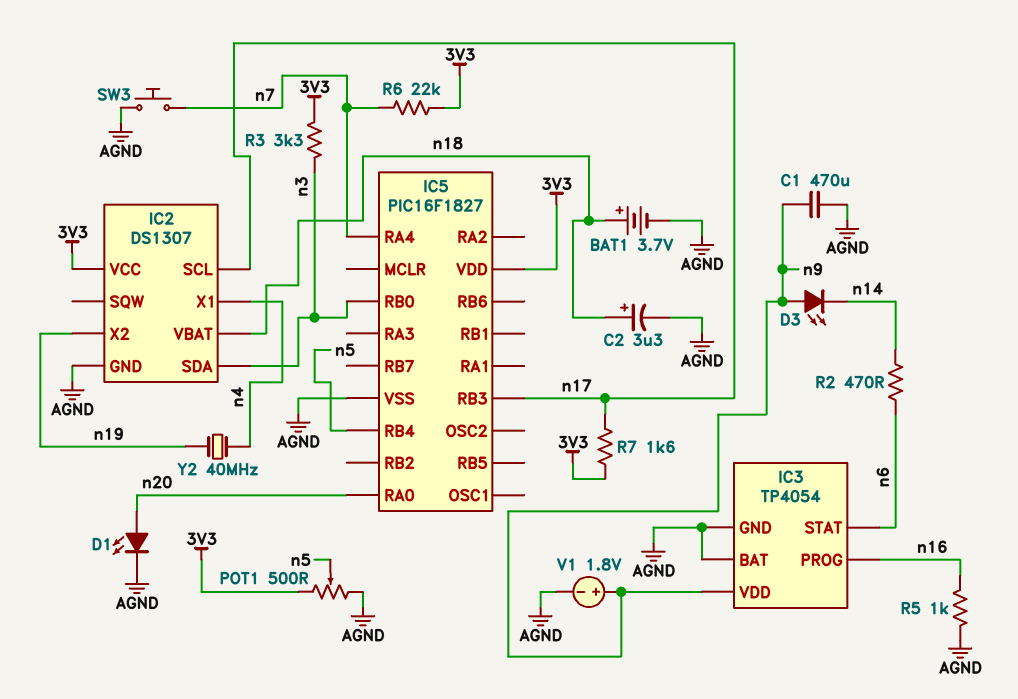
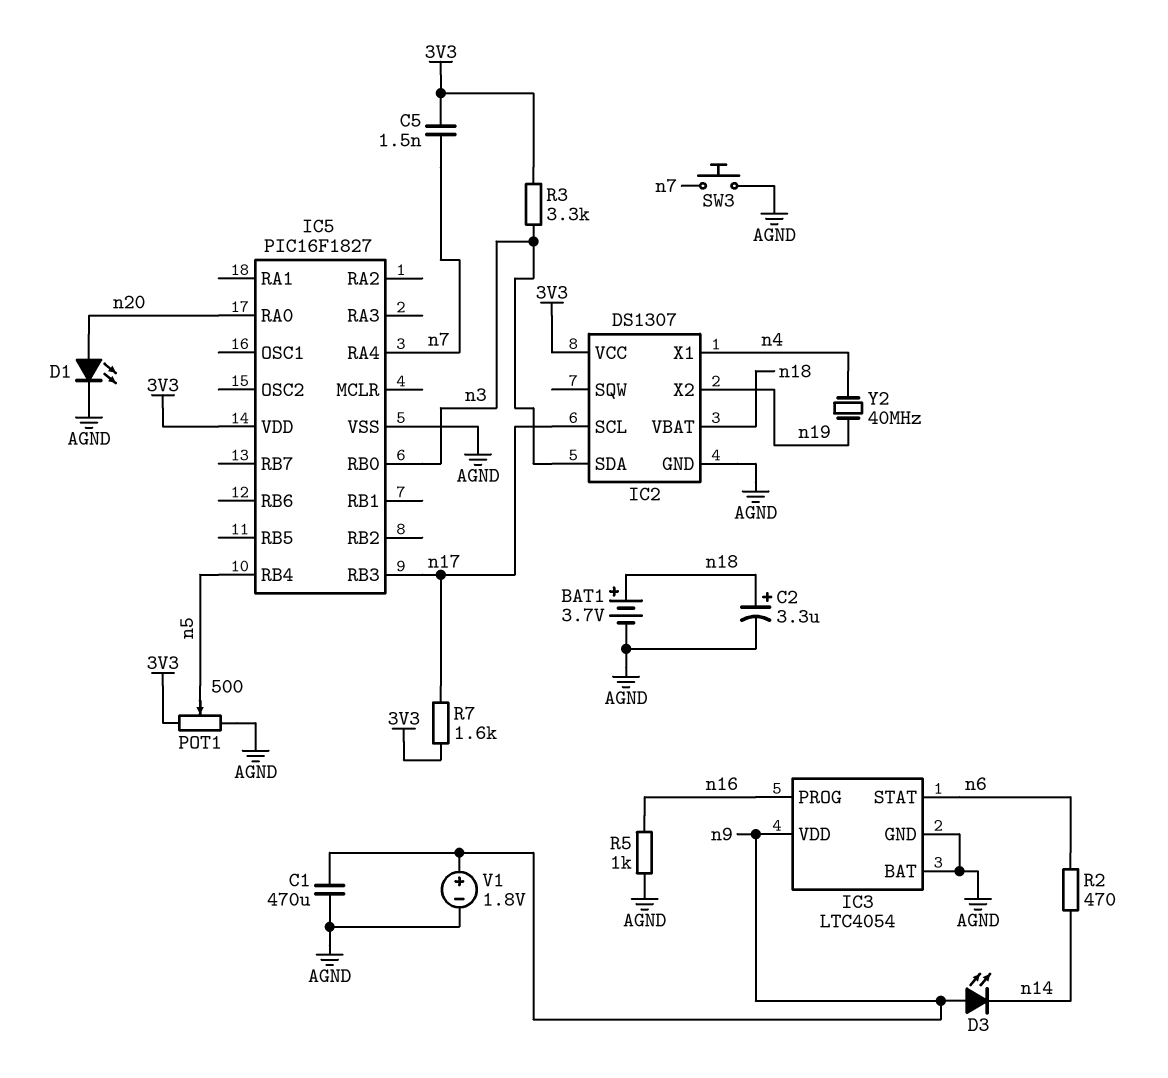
C5: none -> 1.5nF (3V3, n7)
IC3: TP4054 -> LTC4054
R6: 22k (3V3, n7) -> none

